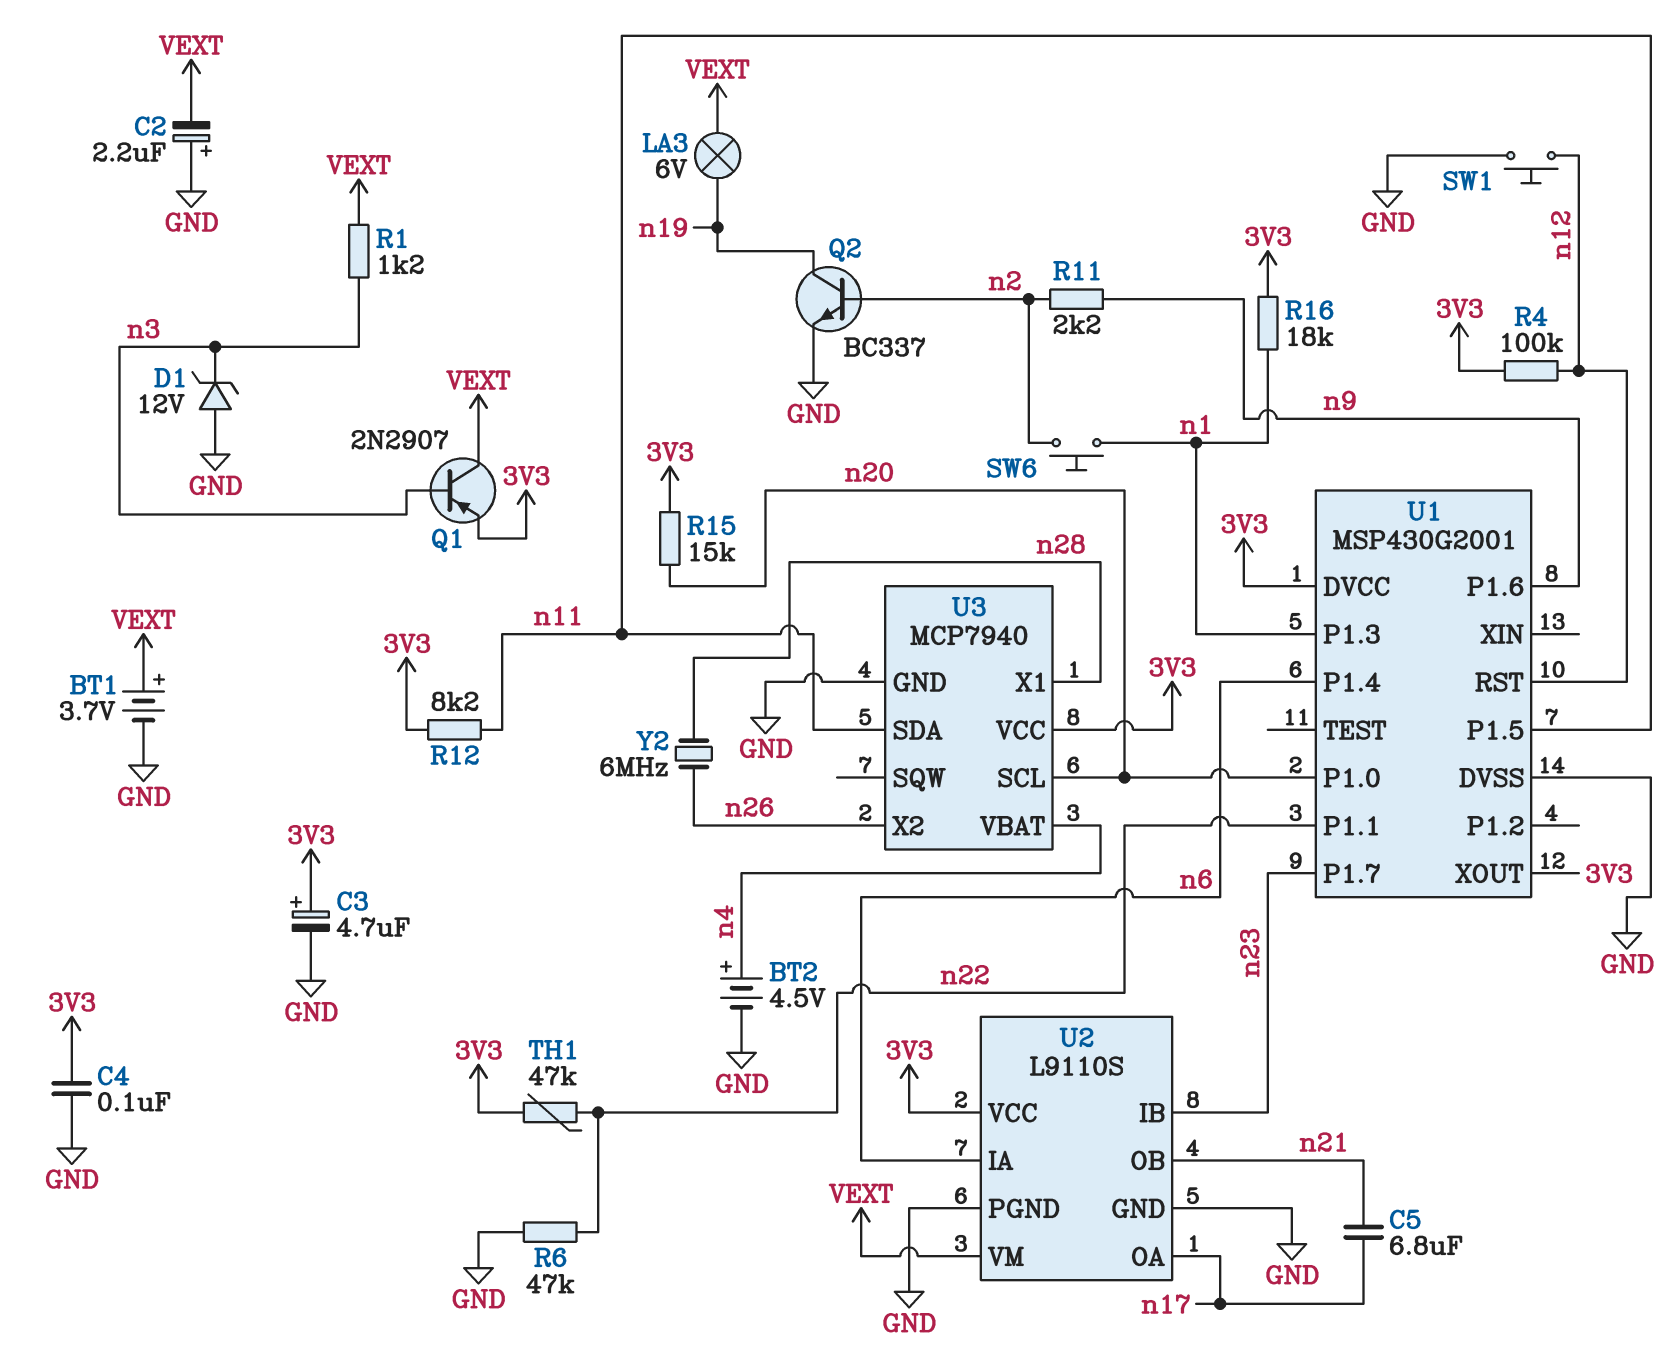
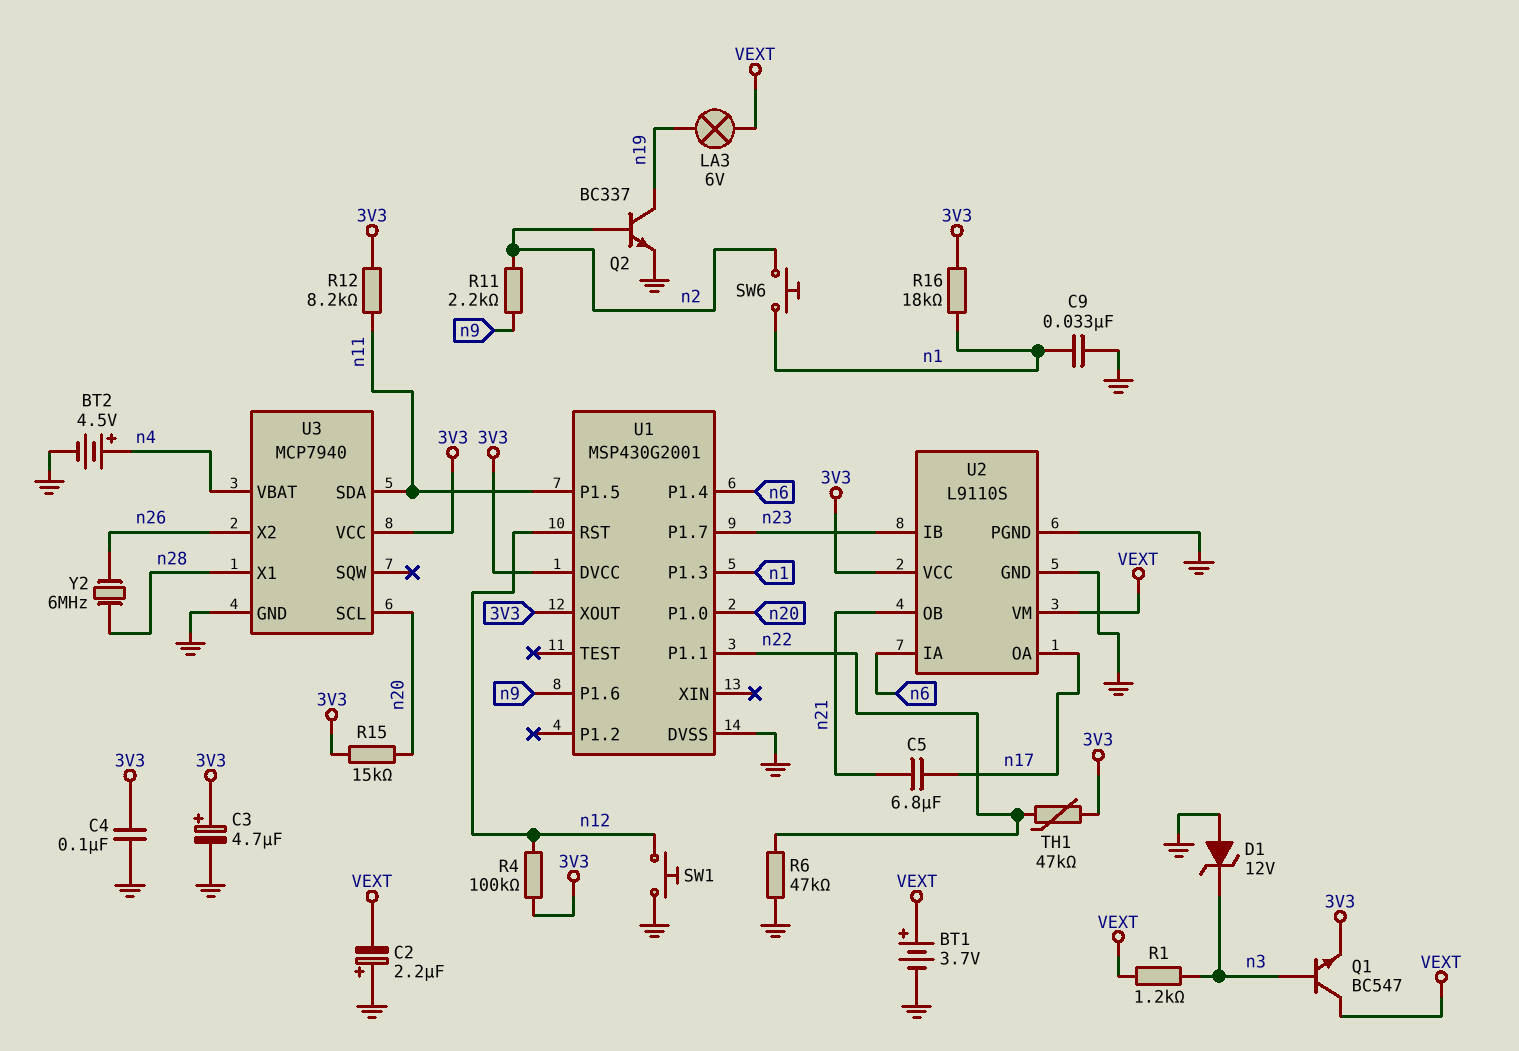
C9: none -> 33nF (GND, n1)
Q1: PNP 2N2907 (B n3, C VEXT, E 3V3) -> NPN BC547 (B n3, C VEXT, E 3V3)

